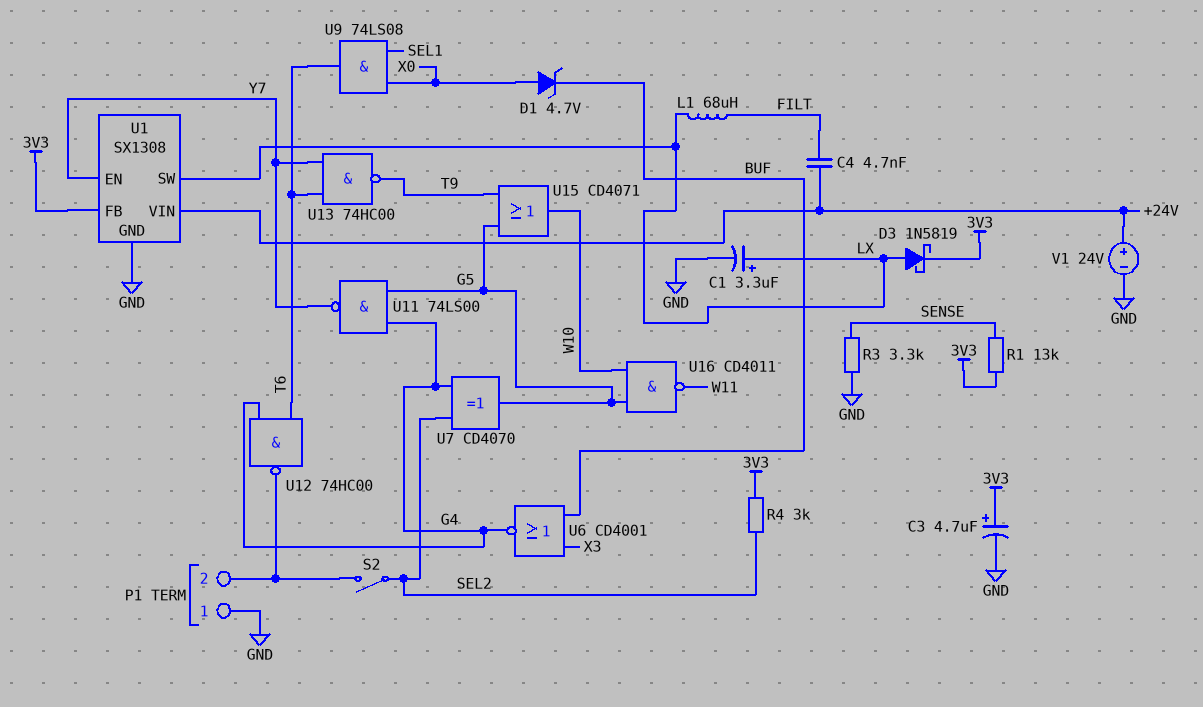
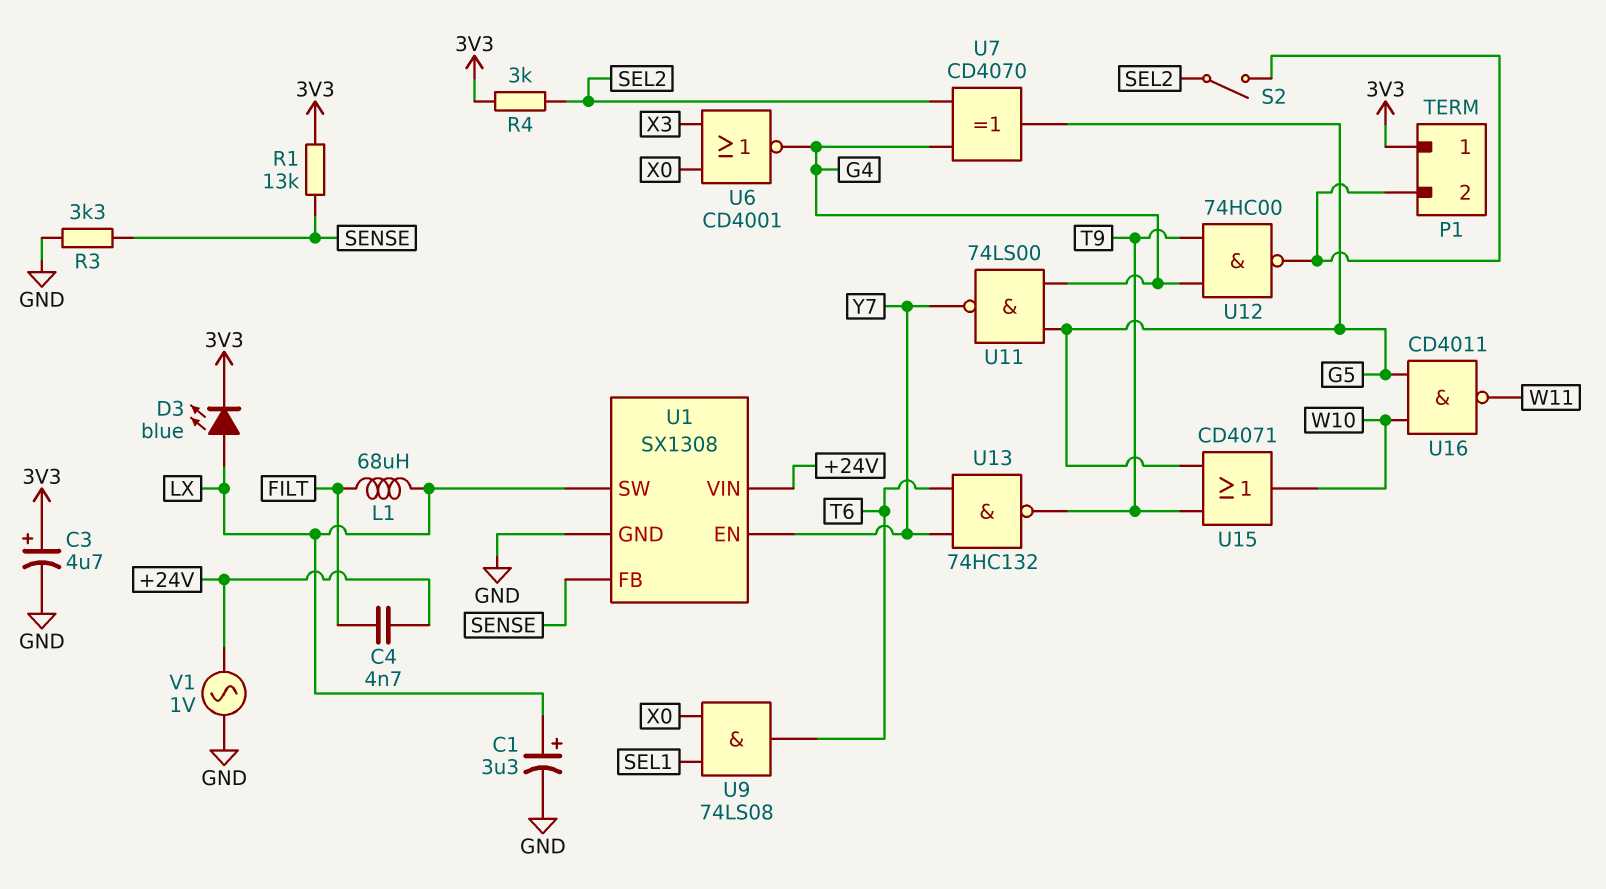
D1: zener 4.7V (A X0, K BUF) -> none
D3: schottky 1N5819 (A LX, K 3V3) -> LED blue (A LX, K 3V3)
P1 pin 1: GND -> 3V3
U1 pin FB: 3V3 -> SENSE
U6: NOR CD4001 (in BUF, in X3, out G4) -> NOR CD4001 (in X0, in X3, out G4)
U12: NAND 74HC00 (in G4, in T6, out P1/2) -> NAND 74HC00 (in G4, in T9, out P1/2)
U13: NAND 74HC00 (in T6, in Y7, out T9) -> NAND 74HC132 (in T6, in Y7, out T9)
V1: 24V (plus +24V, minus GND) -> AC 1V (+24V, GND)

